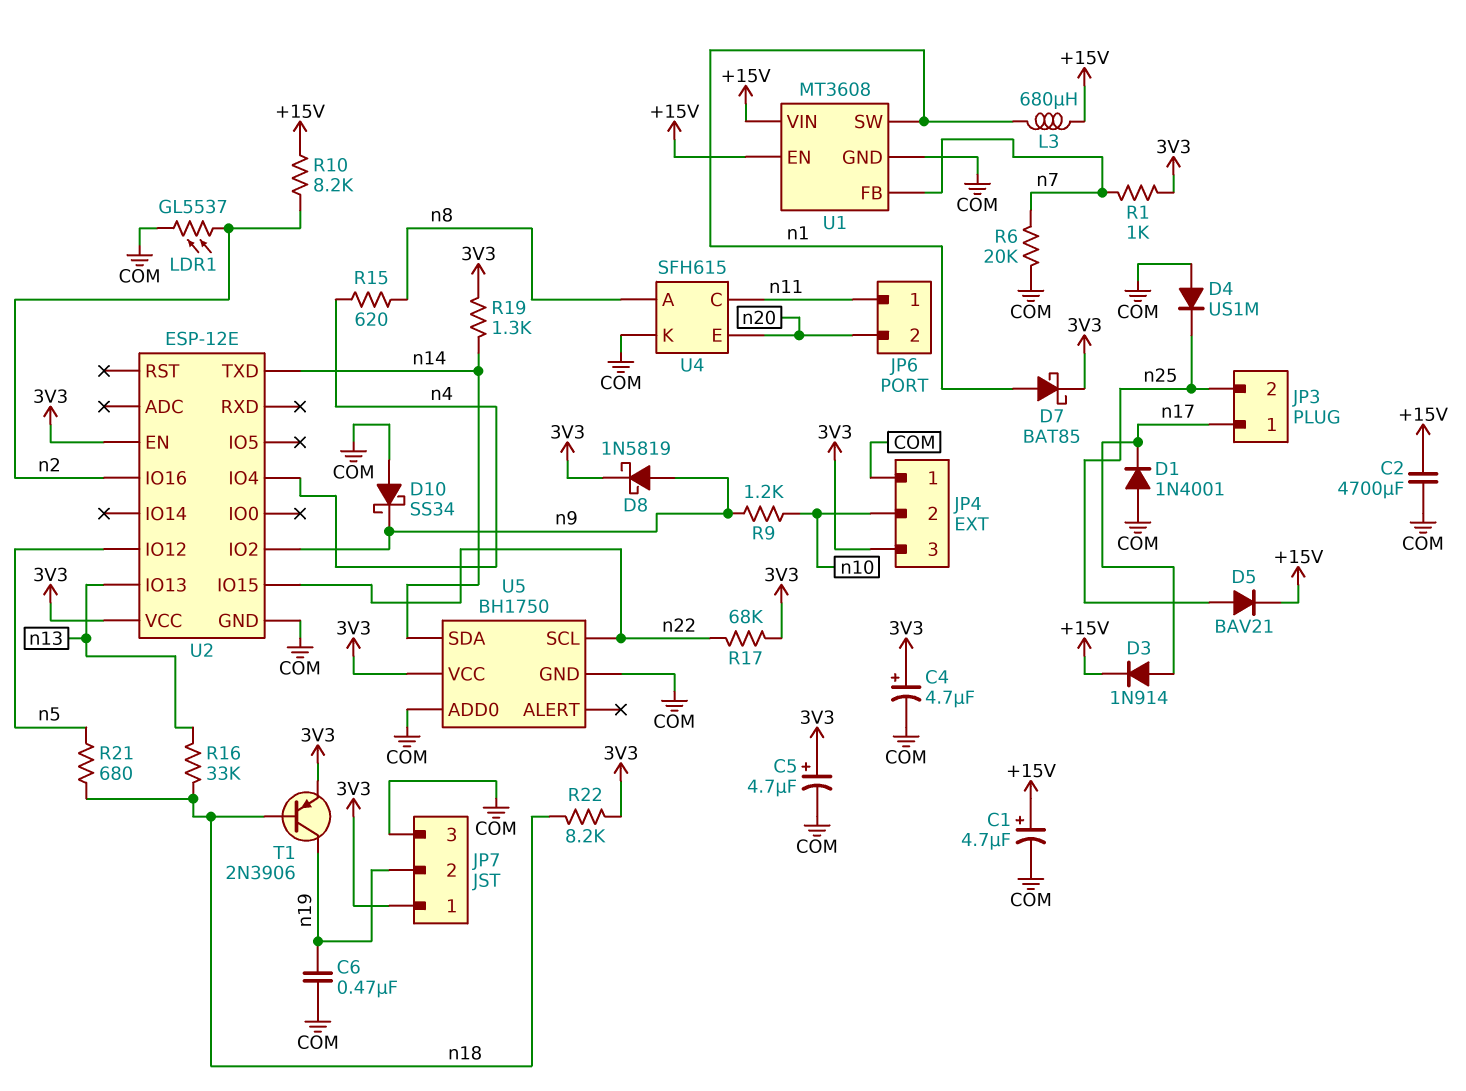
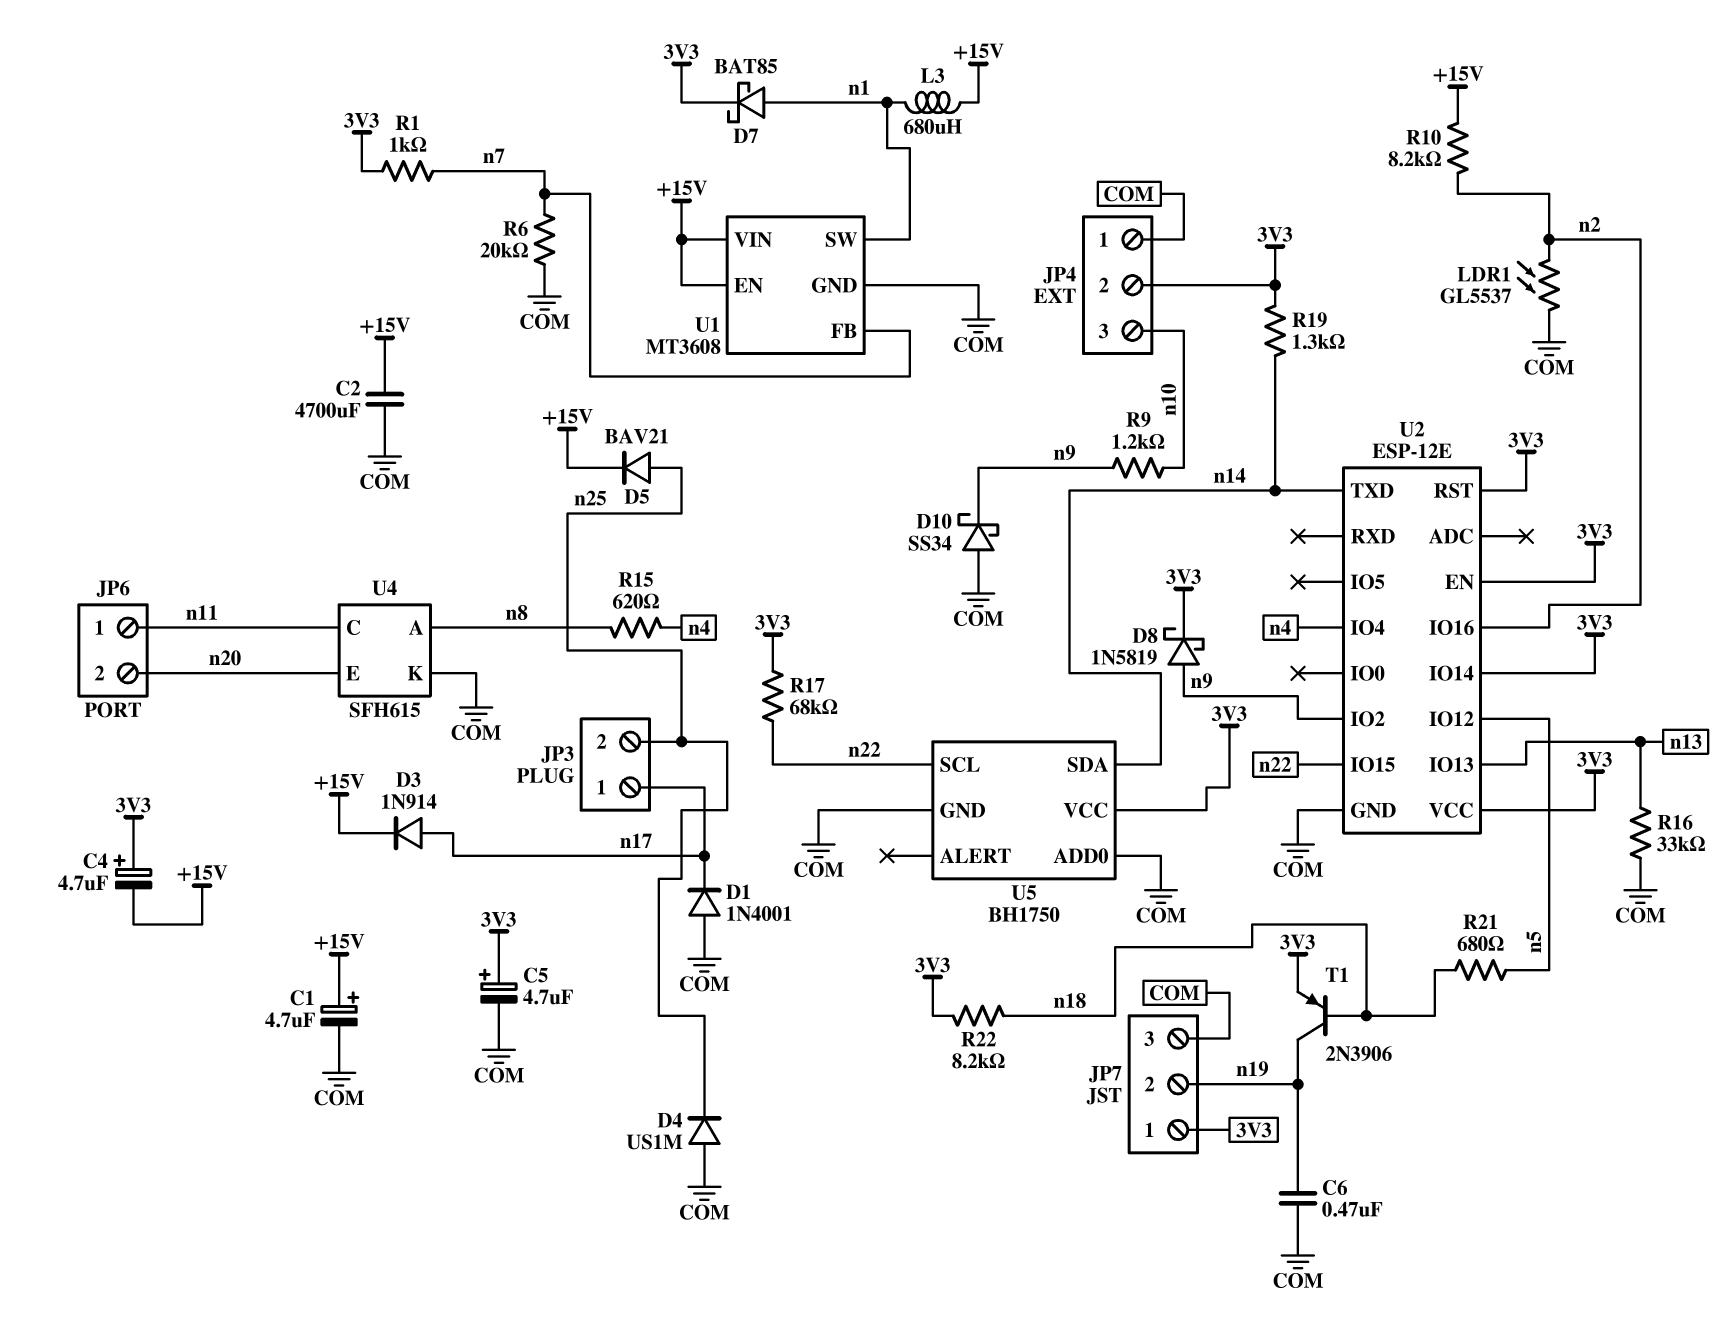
C4: 4.7uF (plus 3V3, minus COM) -> 4.7uF (plus 3V3, minus +15V)
JP4 pin 2: n10 -> 3V3
JP4 pin 3: 3V3 -> n10
R16: 33k (n13, n18) -> 33k (COM, n13)
U2 pin IO14: none -> 3V3
U2 pin RST: none -> 3V3

